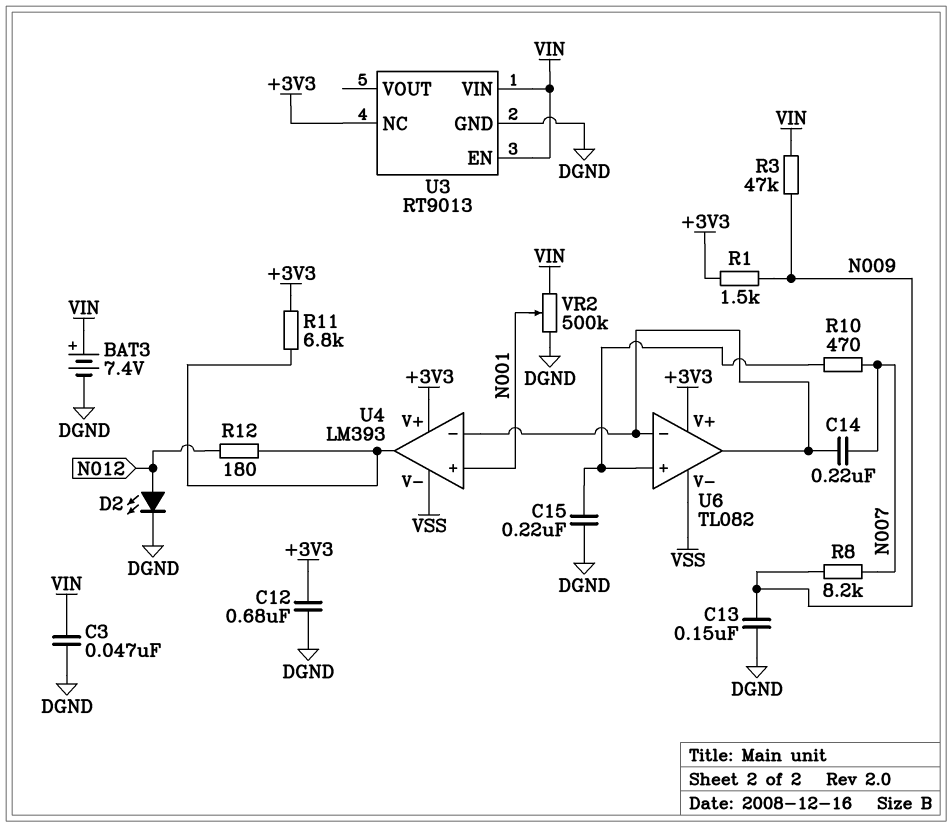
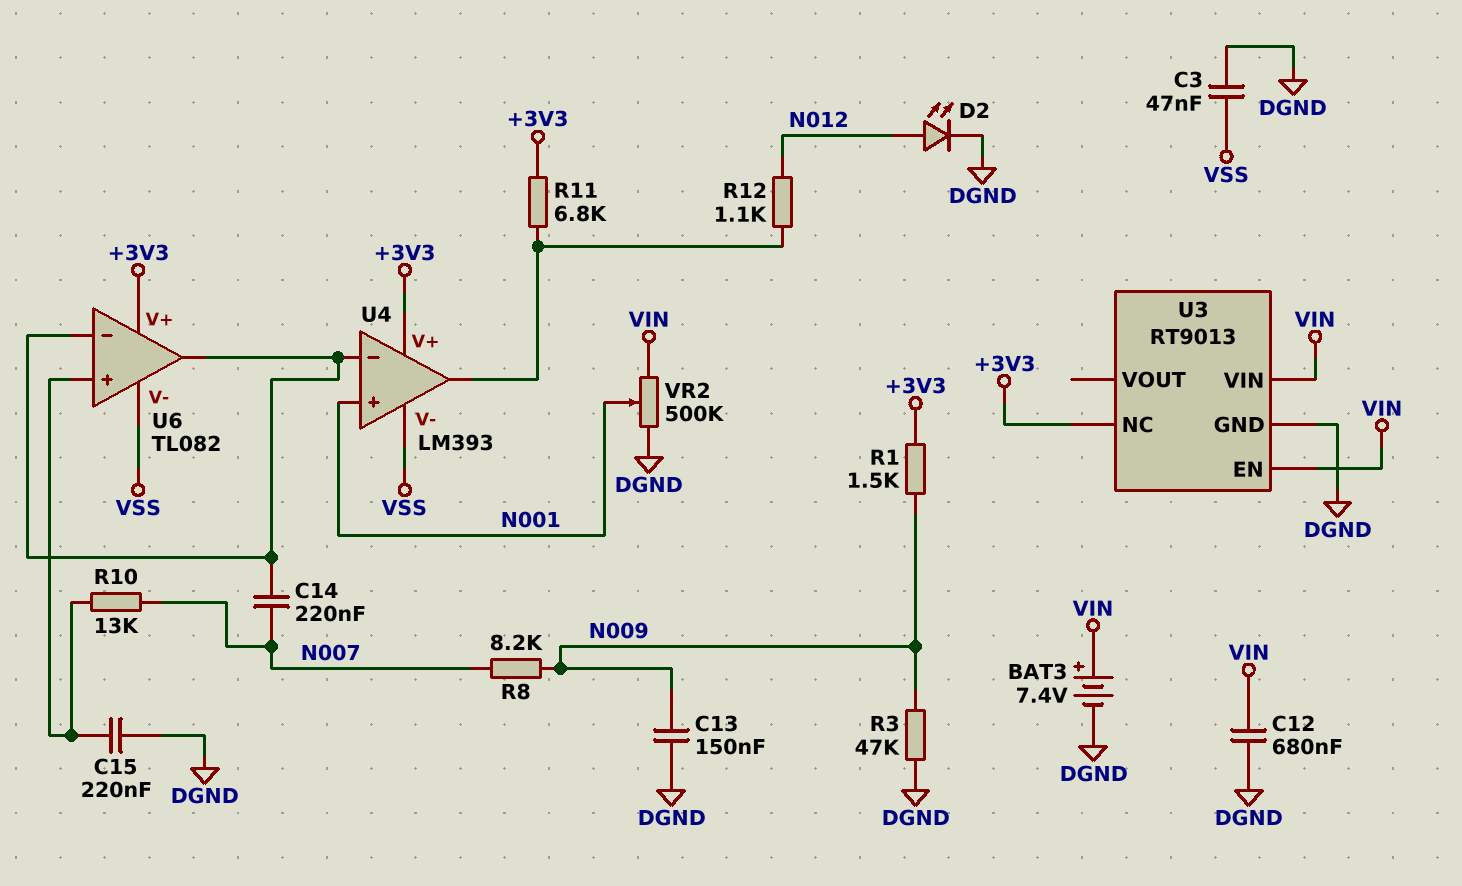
C3: 47nF (DGND, VIN) -> 47nF (DGND, VSS)
C12: 680nF (+3V3, DGND) -> 680nF (DGND, VIN)
R3: 47k (N009, VIN) -> 47k (DGND, N009)
R10: 470 (N007, U6/in+) -> 13k (N007, U6/in+)
R12: 180 (N012, U4/out) -> 1.1k (N012, U4/out)

